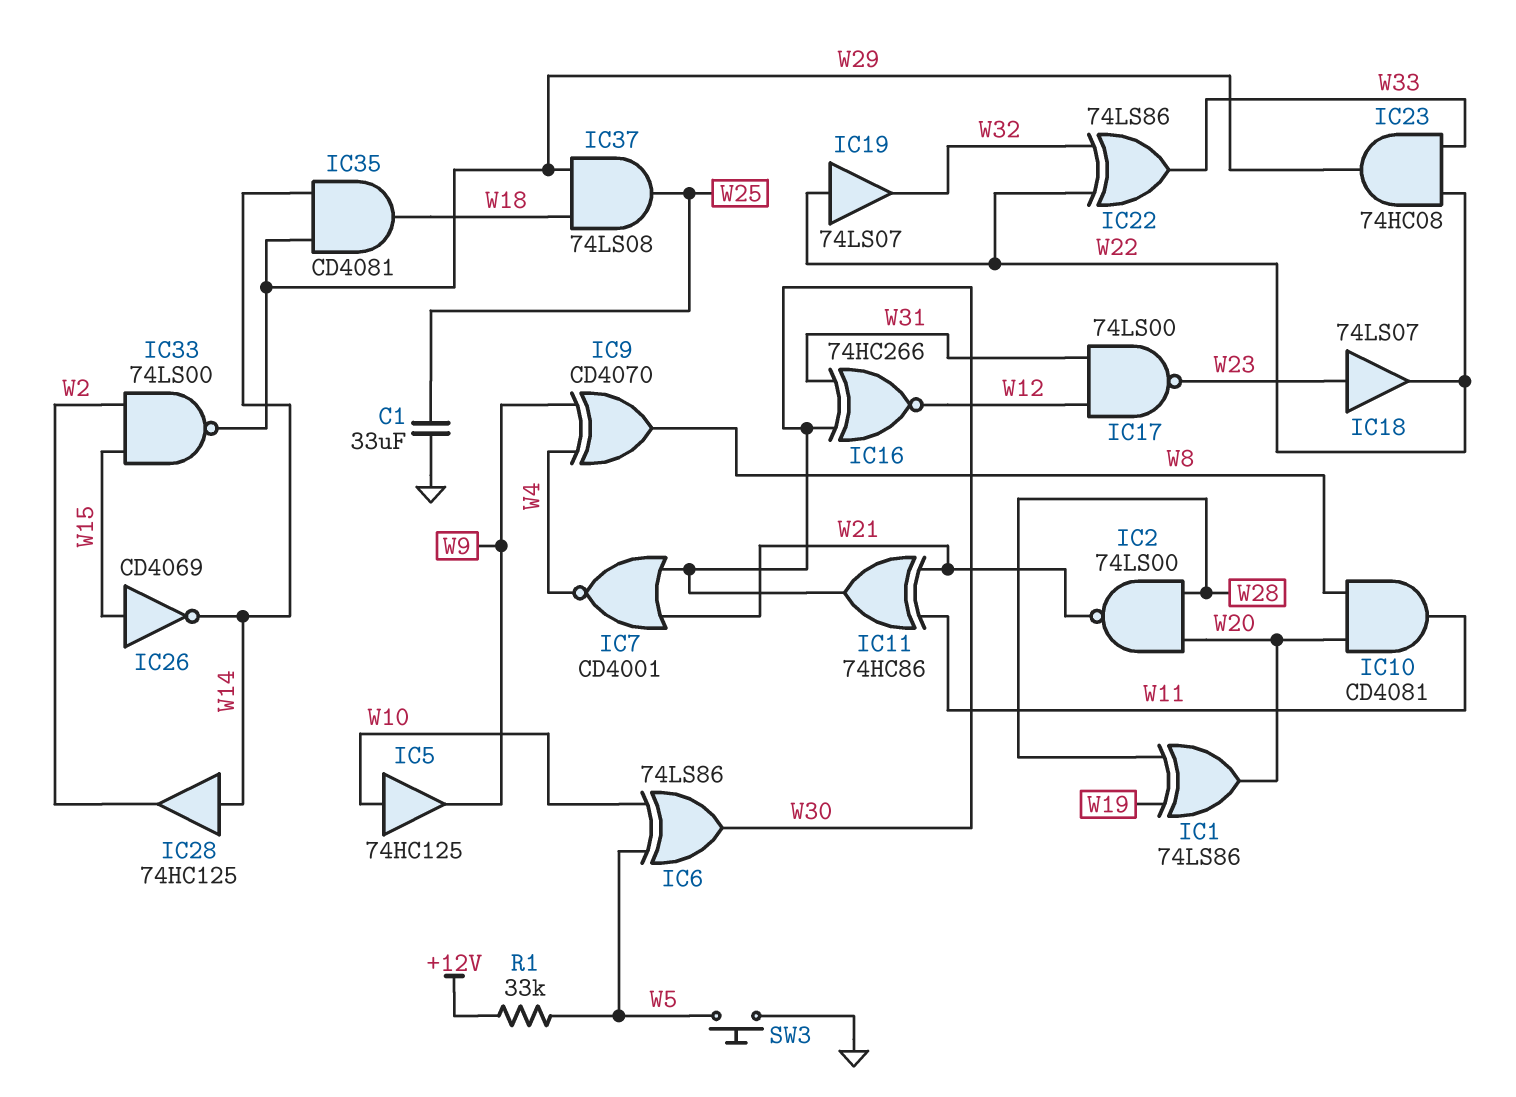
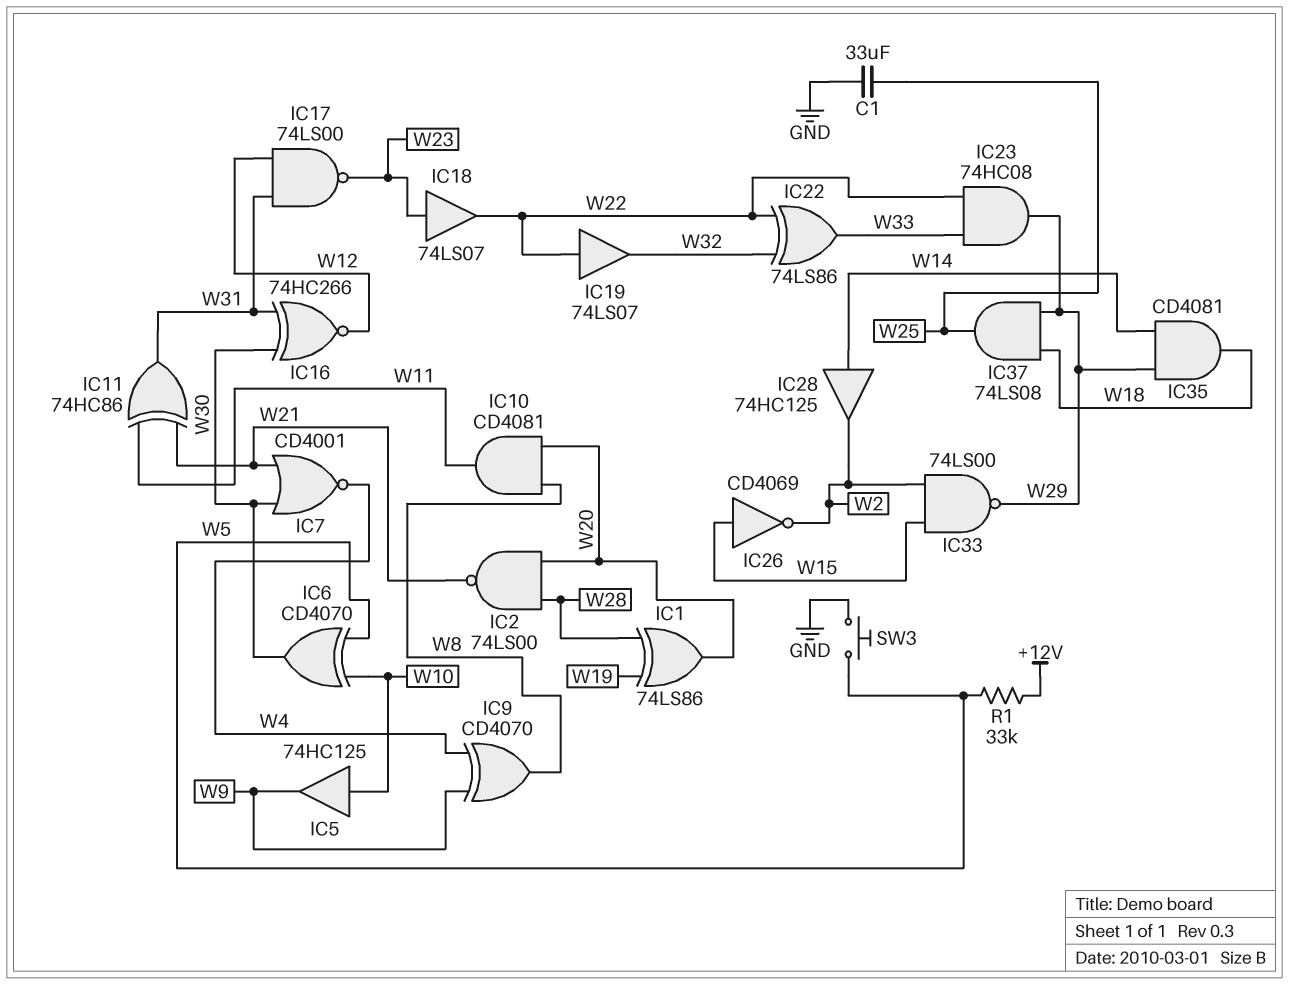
IC6: XOR 74LS86 (in W5, in W10, out W30) -> XOR CD4070 (in W5, in W10, out W30)
IC11: XOR 74HC86 (in W11, in W21, out W30) -> XOR 74HC86 (in W11, in W21, out W31)
IC26: NOT CD4069 (in W15, out W14) -> NOT CD4069 (in W15, out W2)

